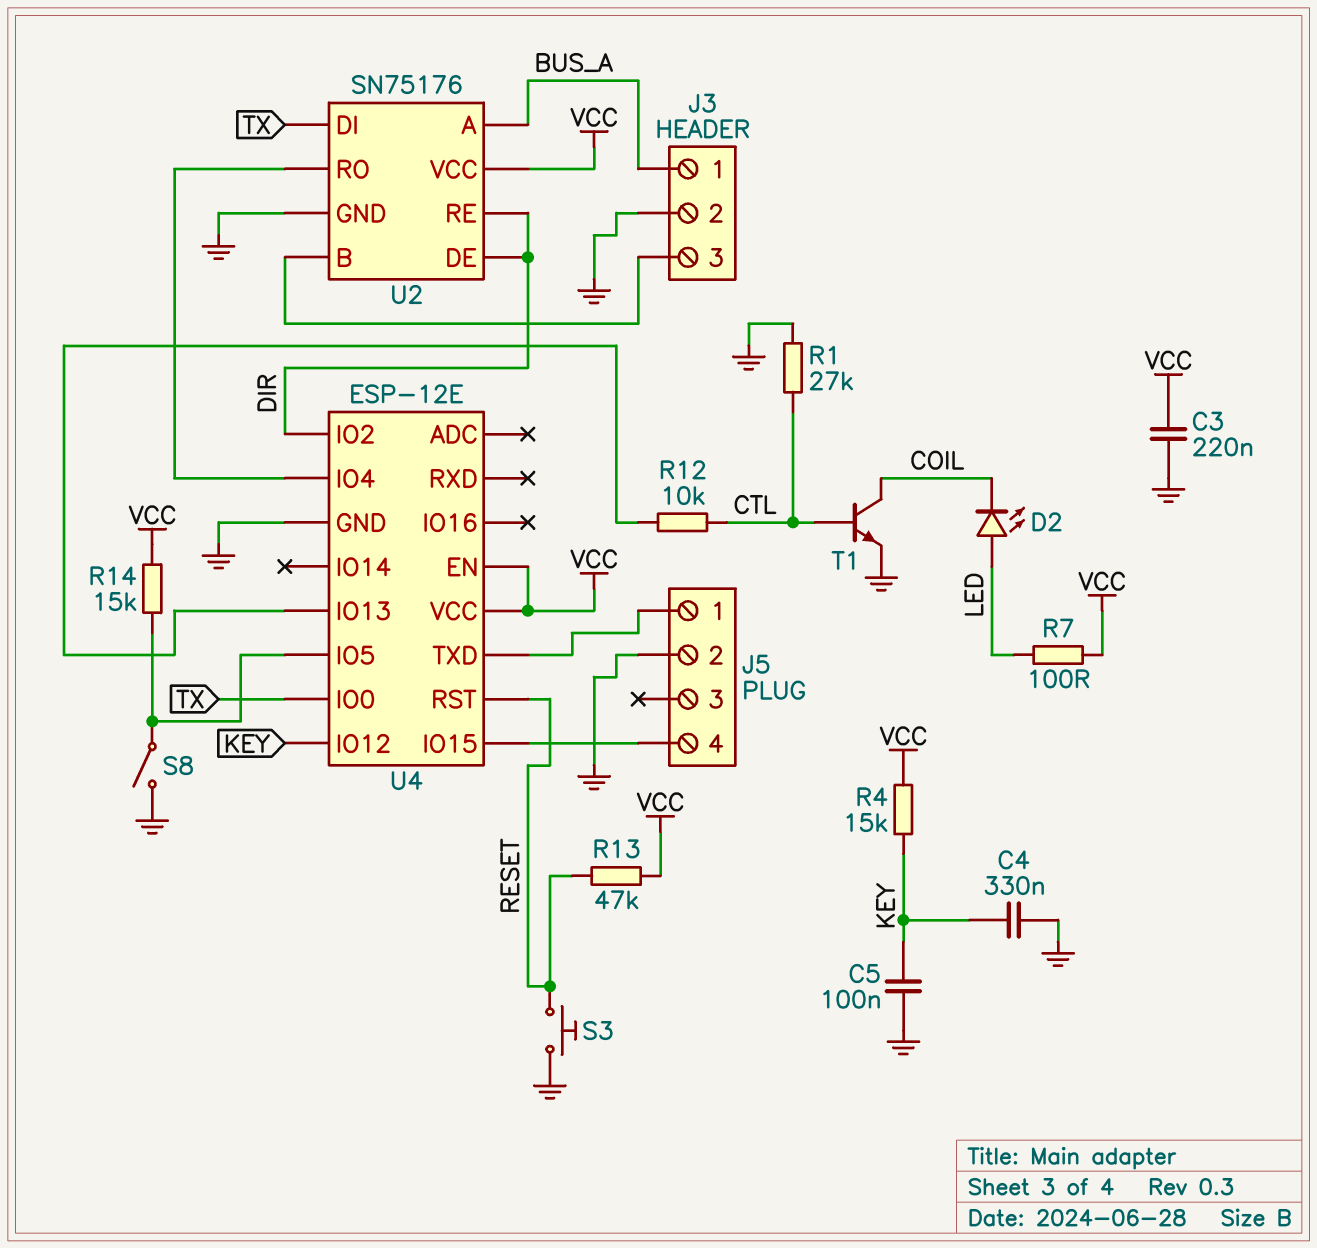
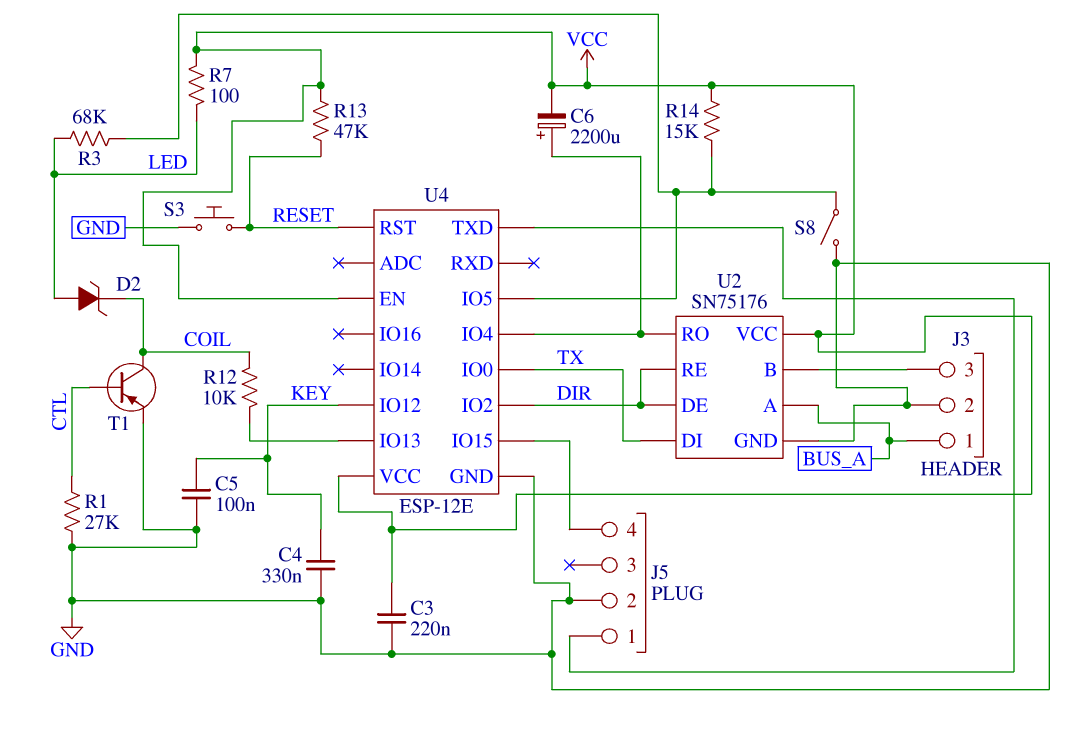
C6: none -> 2200uF (plus U2/RO, minus VCC)
D2: LED (A LED, K COIL) -> zener (A LED, K COIL)
R3: none -> 68k (LED, U4/IO5)
R4: 15k (KEY, VCC) -> none
R12: 10k (CTL, U4/IO13) -> 10k (COIL, U4/IO13)
T1: NPN (B CTL, C COIL, E GND) -> PNP (B CTL, C COIL, E GND)

